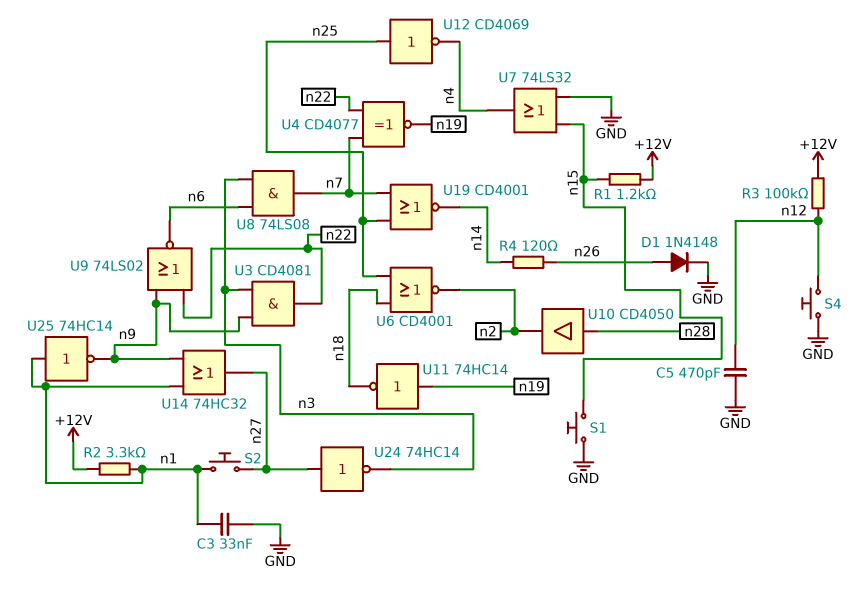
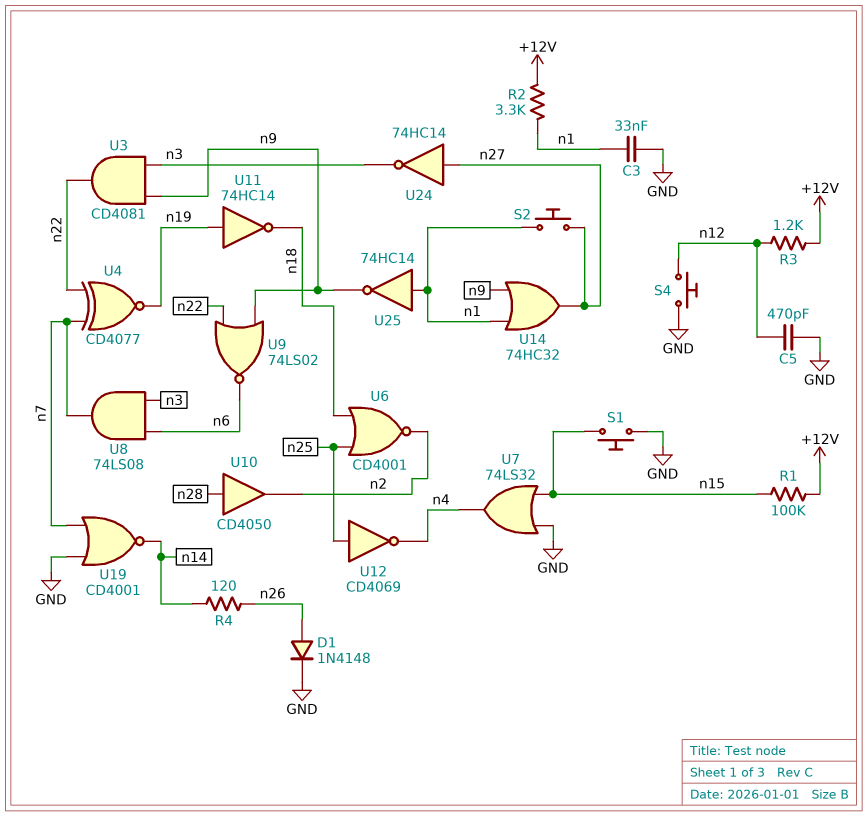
R1: 1.2k (+12V, n15) -> 100k (+12V, n15)
R3: 100k (+12V, n12) -> 1.2k (+12V, n12)
U19: NOR CD4001 (in n7, in n25, out n14) -> NOR CD4001 (in GND, in n7, out n14)

